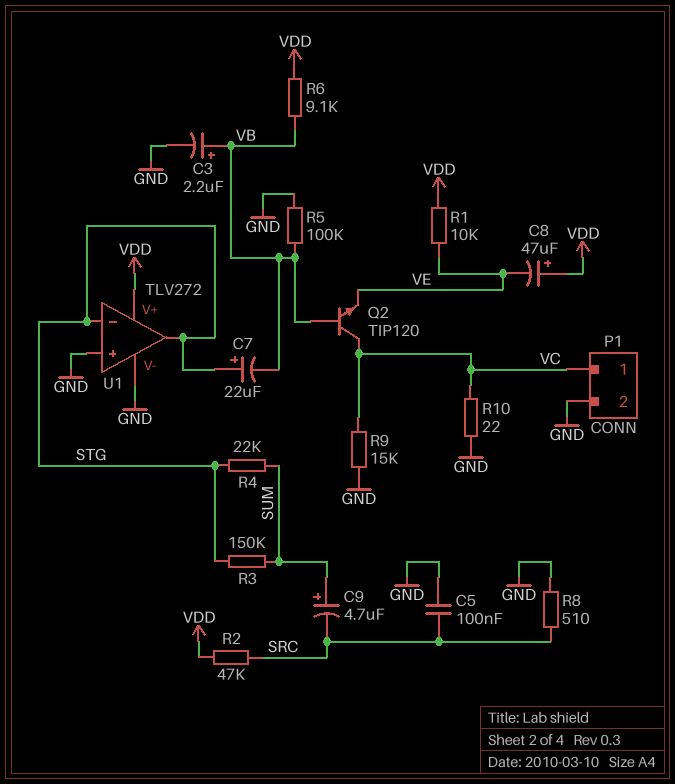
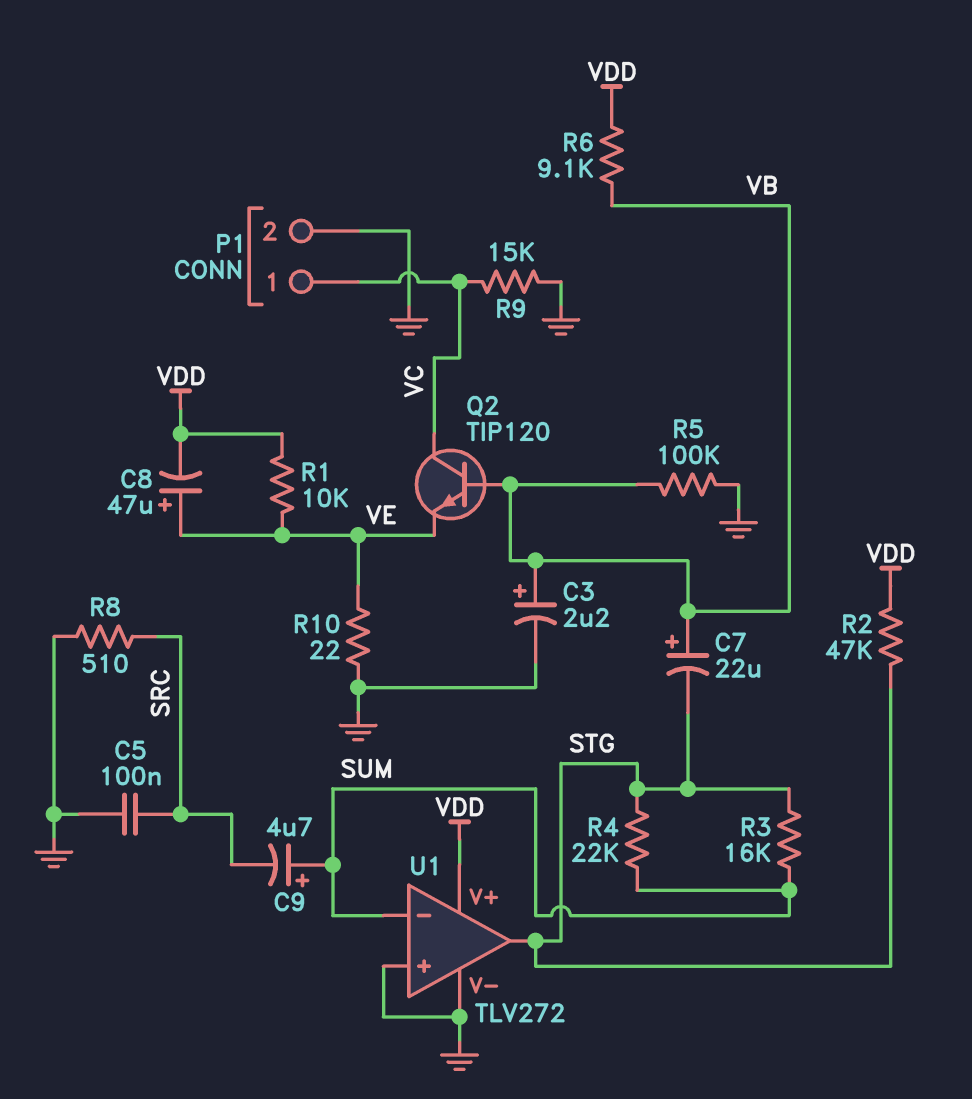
C7: 22uF (plus STG, minus VB) -> 22uF (plus VB, minus STG)
C8: 47uF (plus VDD, minus VE) -> 47uF (plus VE, minus VDD)
R2: 47k (SRC, VDD) -> 47k (STG, VDD)
R3: 150k (STG, SUM) -> 16k (STG, SUM)
R10: 22 (GND, VC) -> 22 (GND, VE)
U1 pin in-: STG -> SUM

